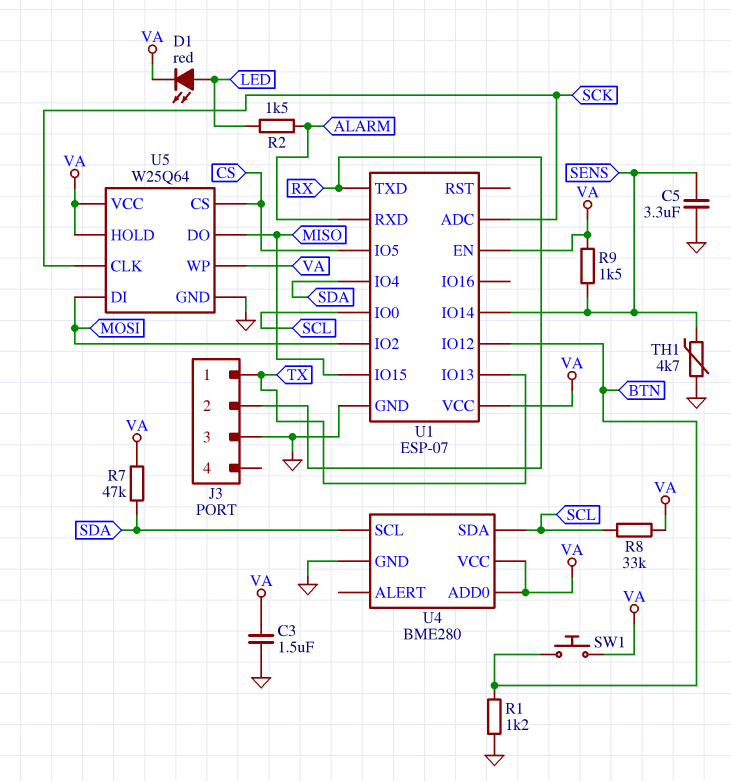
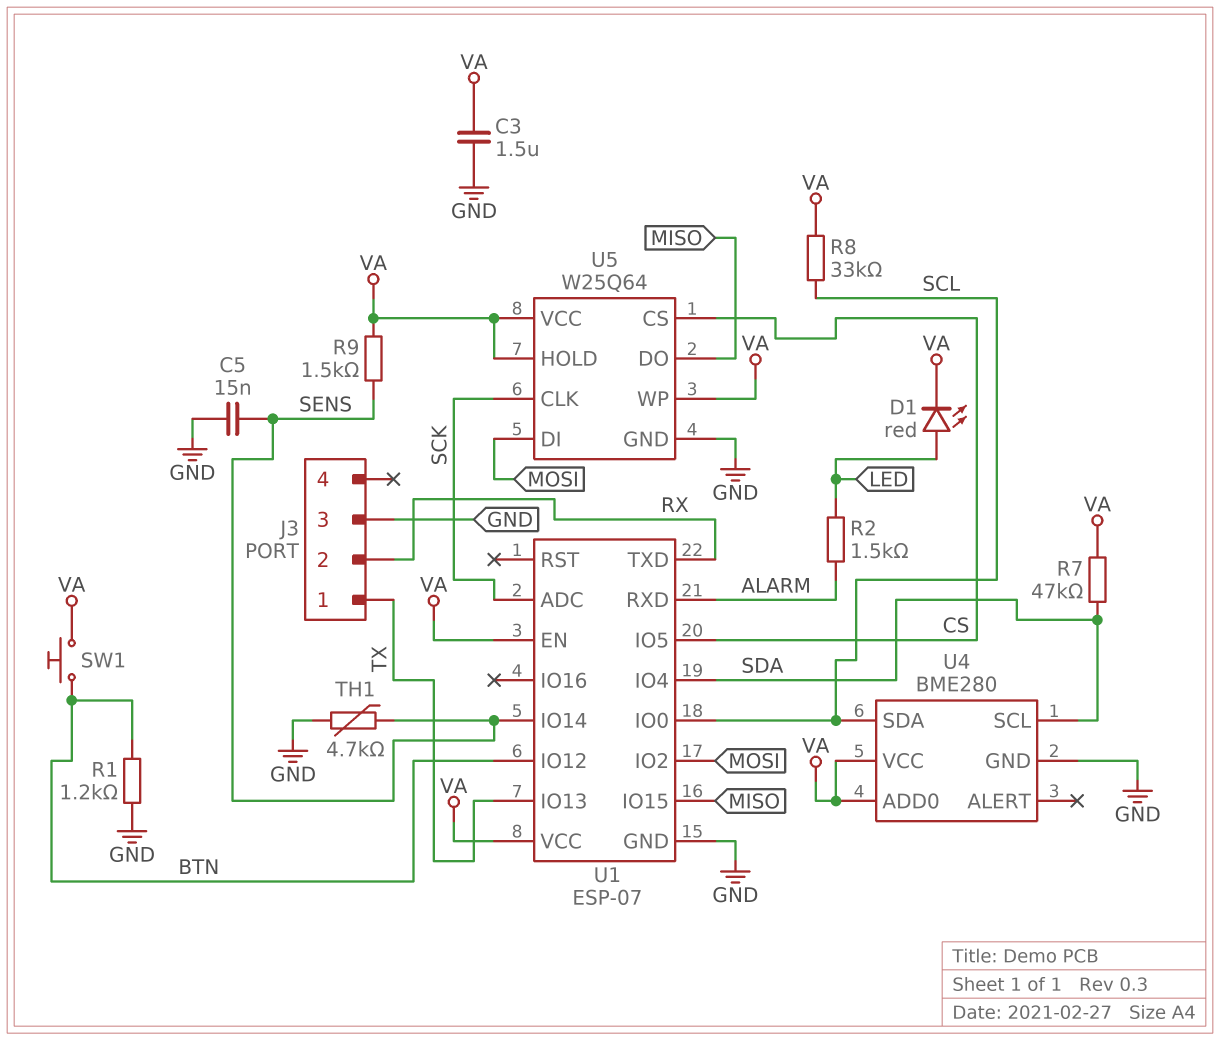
C5: 3.3uF (GND, SENS) -> 15nF (GND, SENS)

